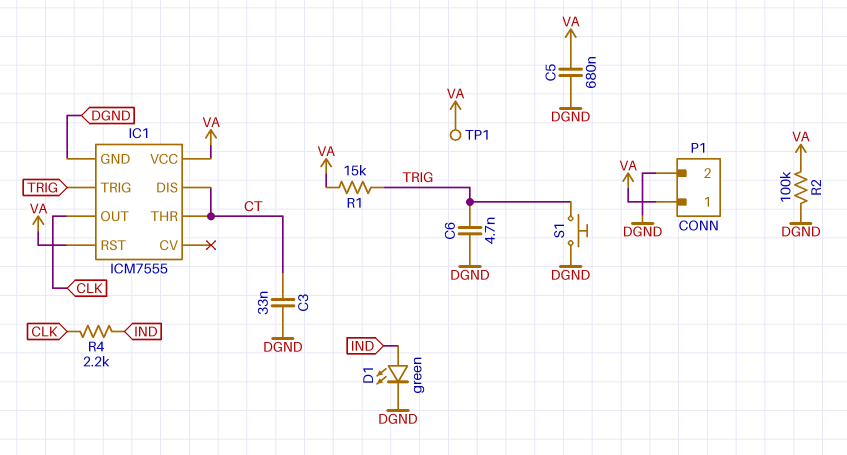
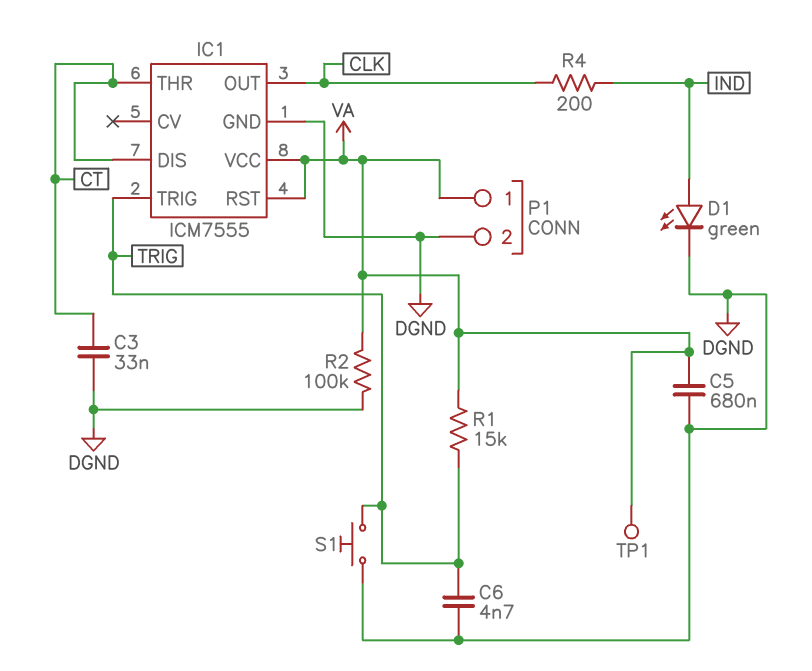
R4: 2.2k (CLK, IND) -> 200 (CLK, IND)

